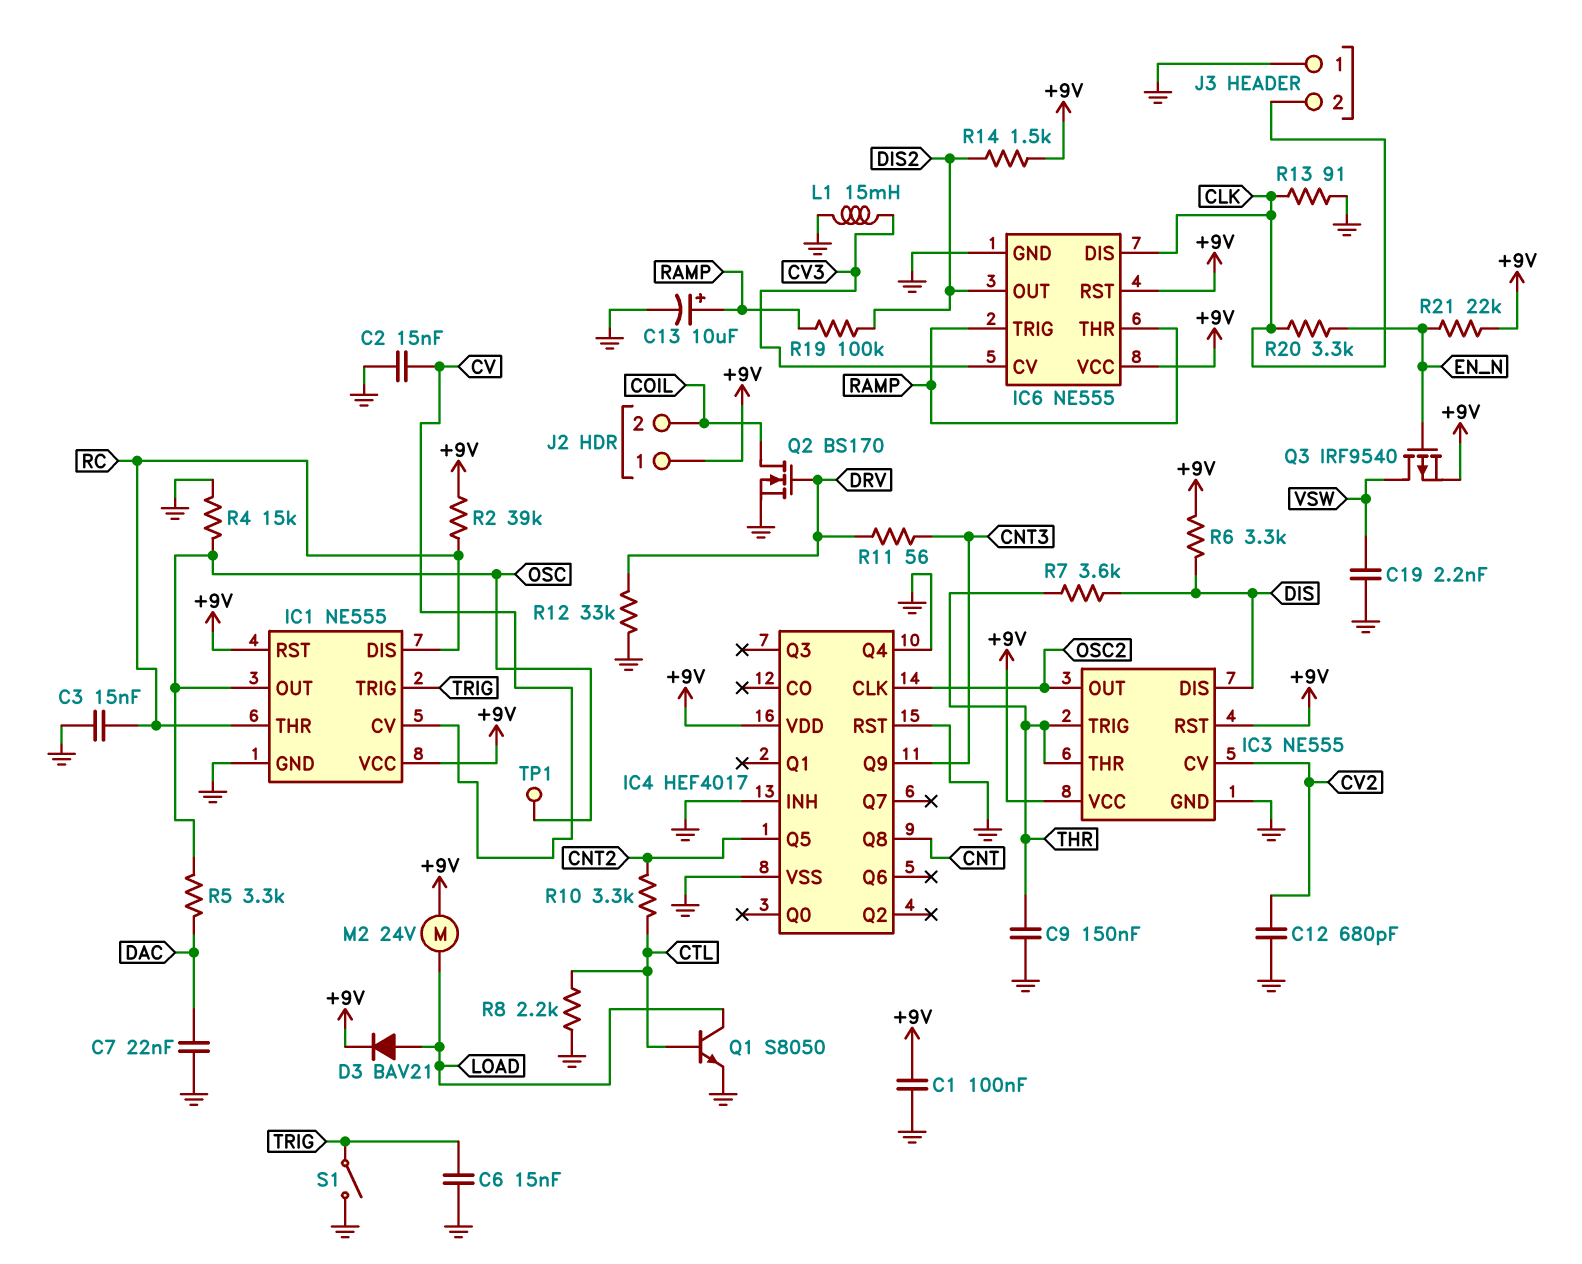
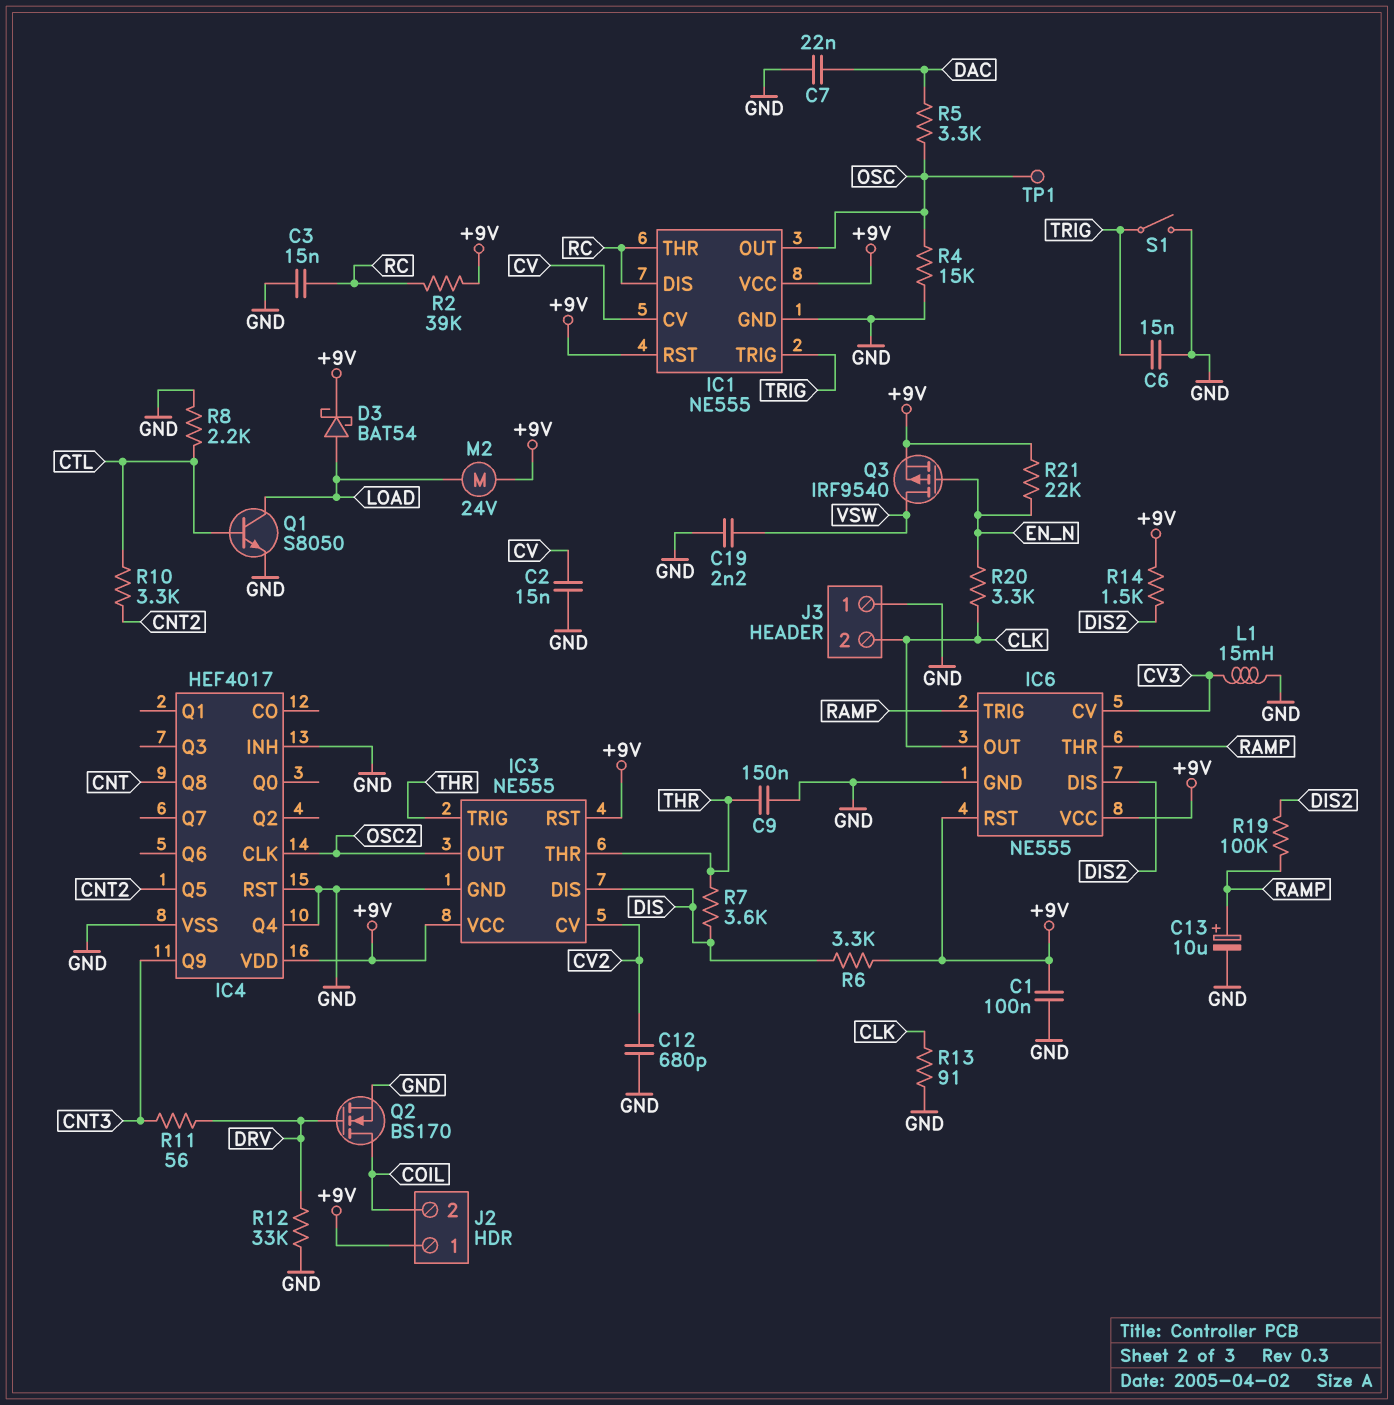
D3: diode BAV21 (A LOAD, K +9V) -> schottky BAT54 (A LOAD, K +9V)
IC6 pin DIS: CLK -> DIS2
IC6 pin OUT: DIS2 -> CLK

